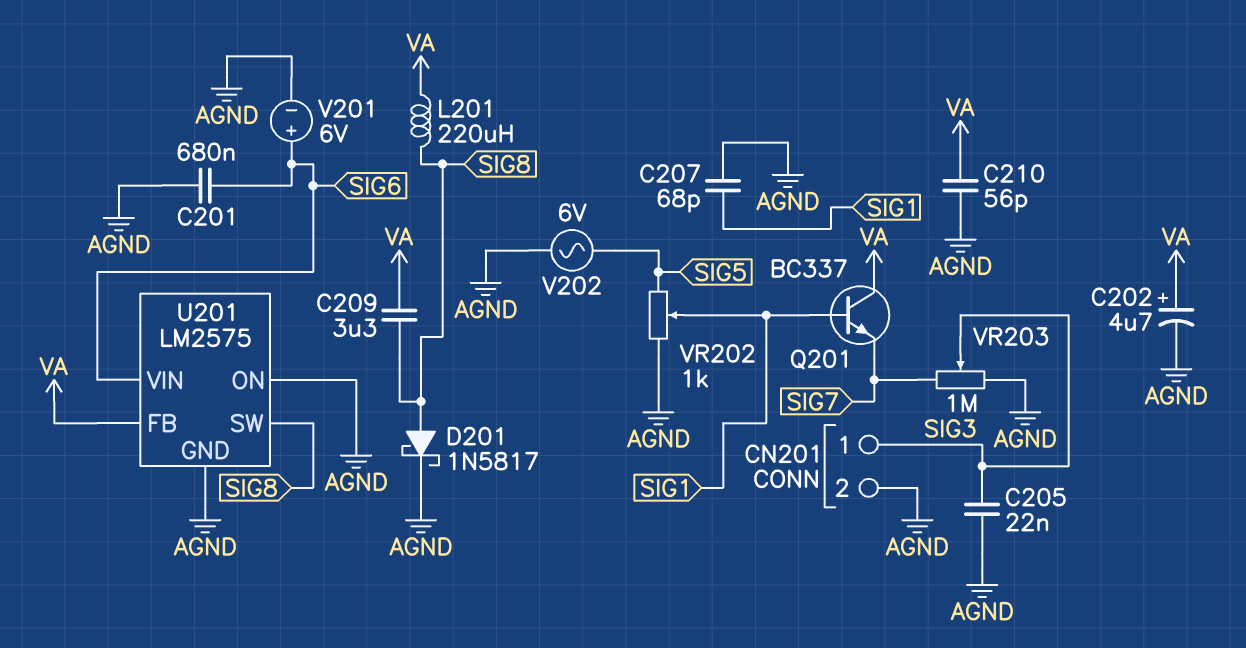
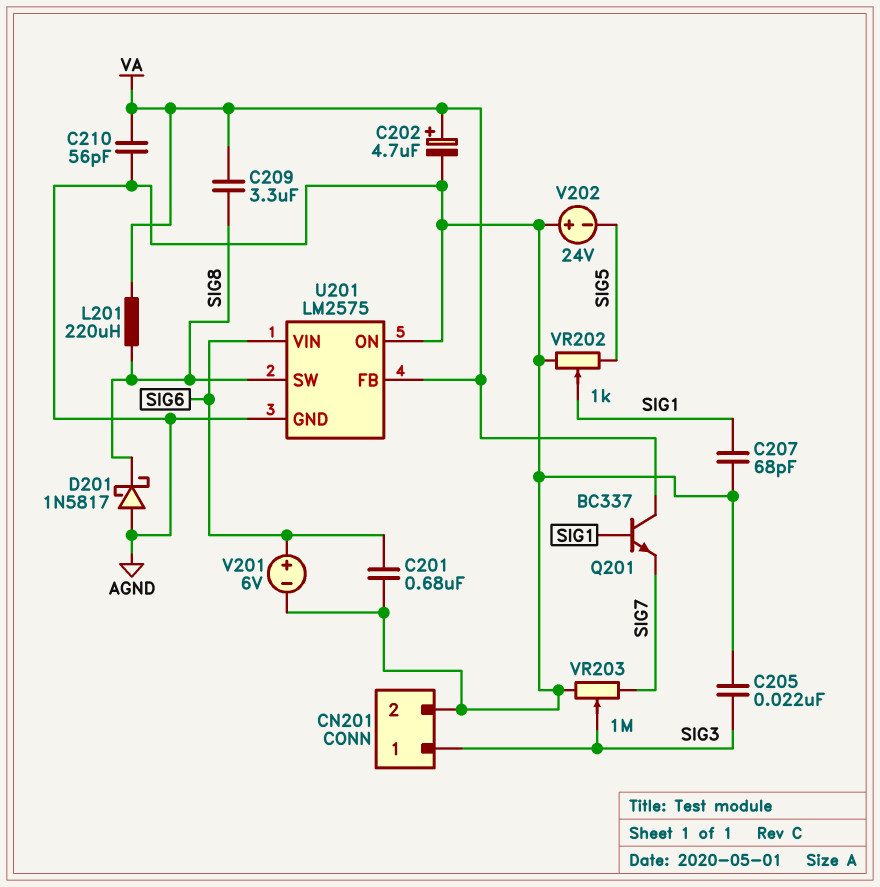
D201: schottky 1N5817 (A SIG8, K AGND) -> schottky 1N5817 (A AGND, K SIG8)
V202: AC 6V (AGND, SIG5) -> 24V (plus AGND, minus SIG5)

